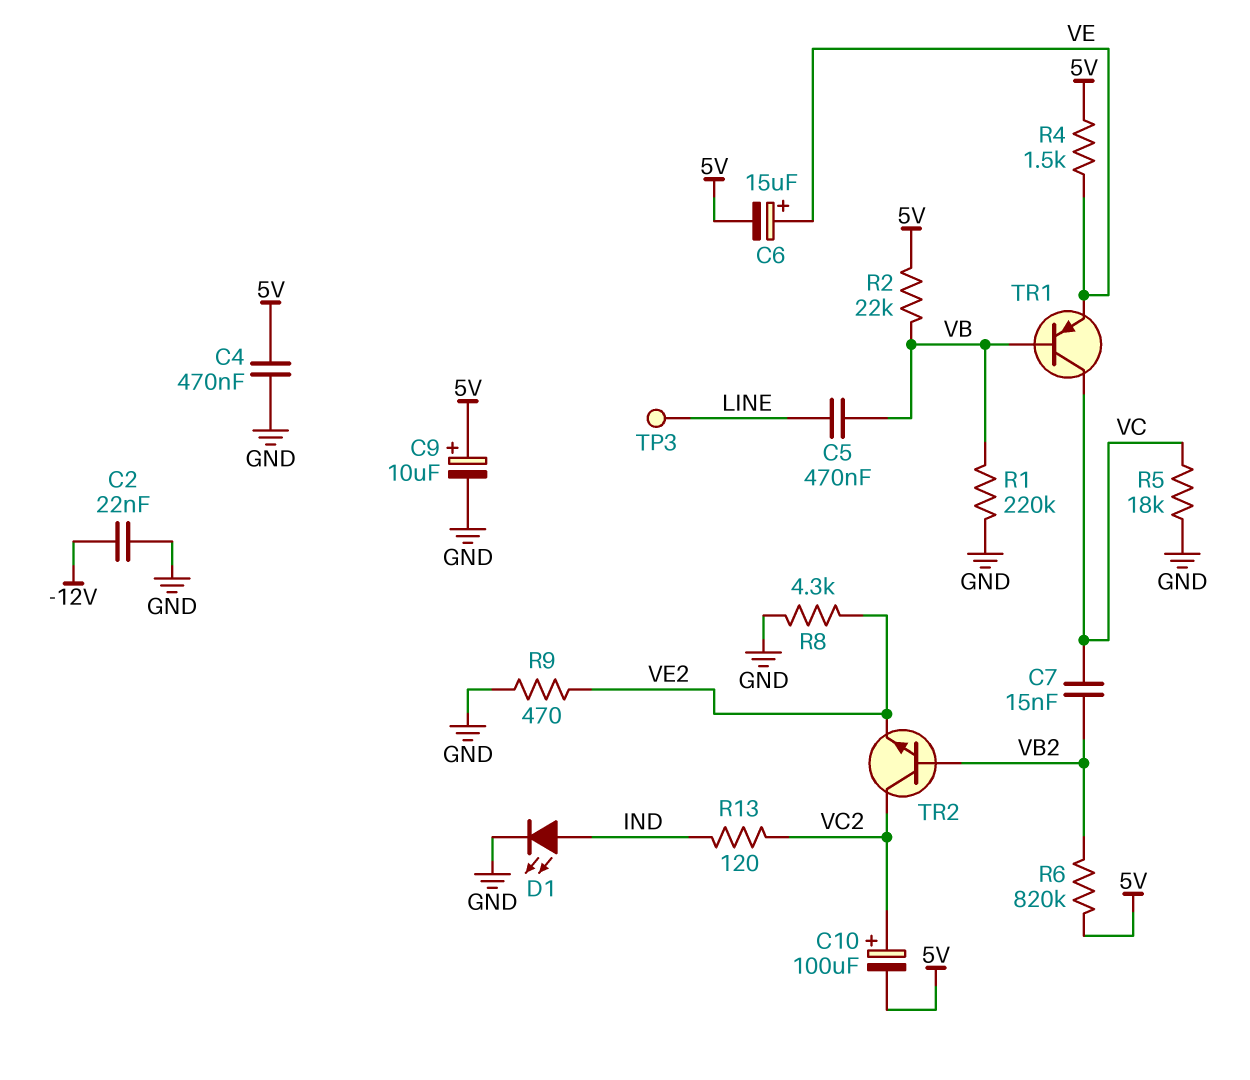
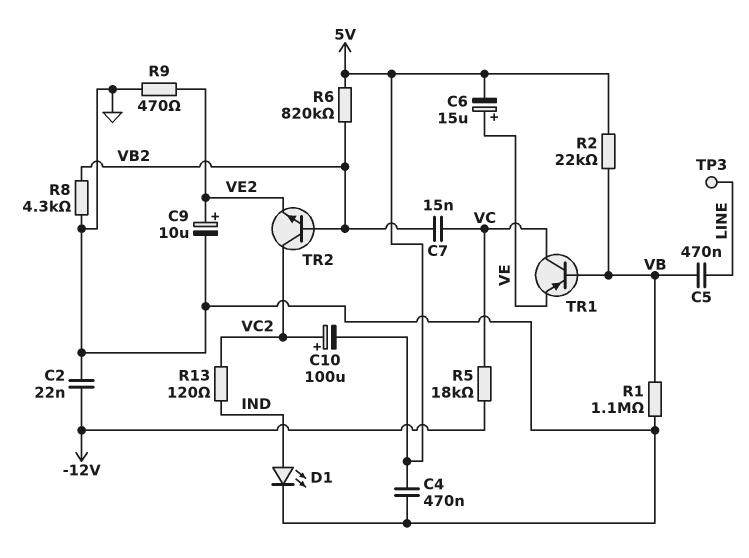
C9: 10uF (plus 5V, minus GND) -> 10uF (plus VE2, minus GND)
R1: 220k (GND, VB) -> 1.1M (GND, VB)
R4: 1.5k (5V, VE) -> none
R5: 18k (GND, VC) -> 18k (-12V, VC)
R8: 4.3k (GND, VE2) -> 4.3k (GND, VB2)

